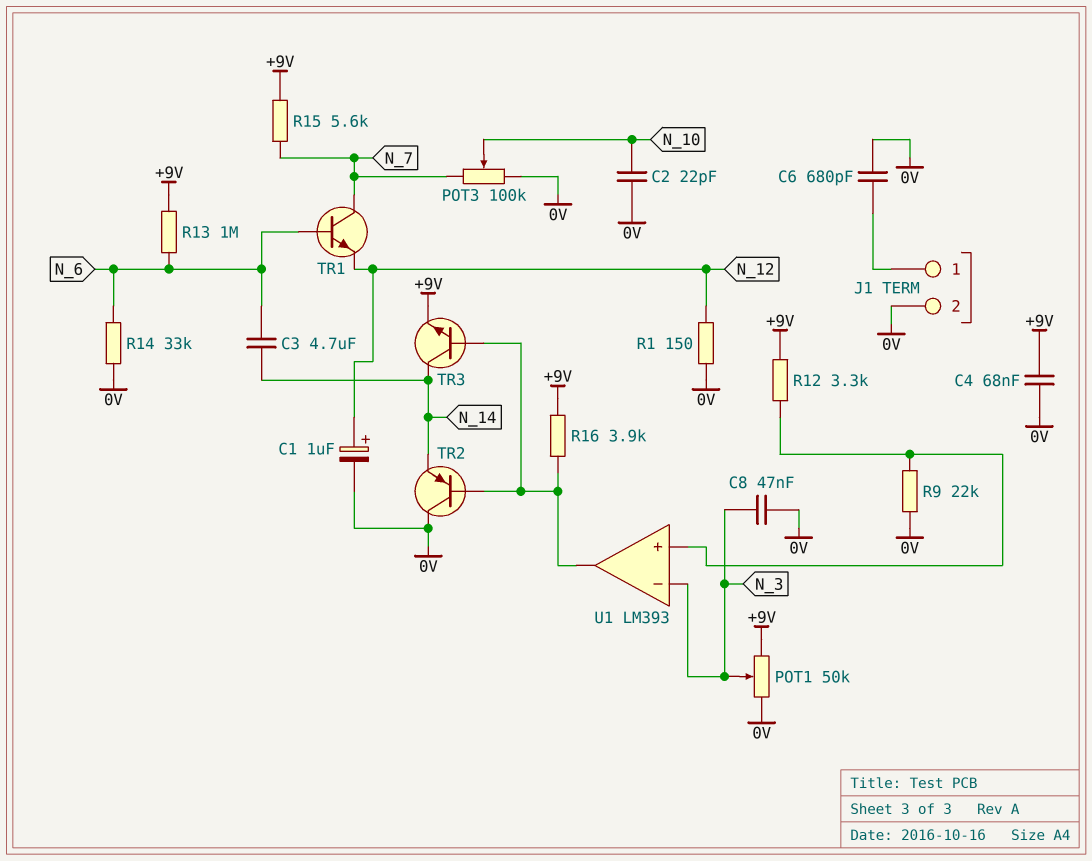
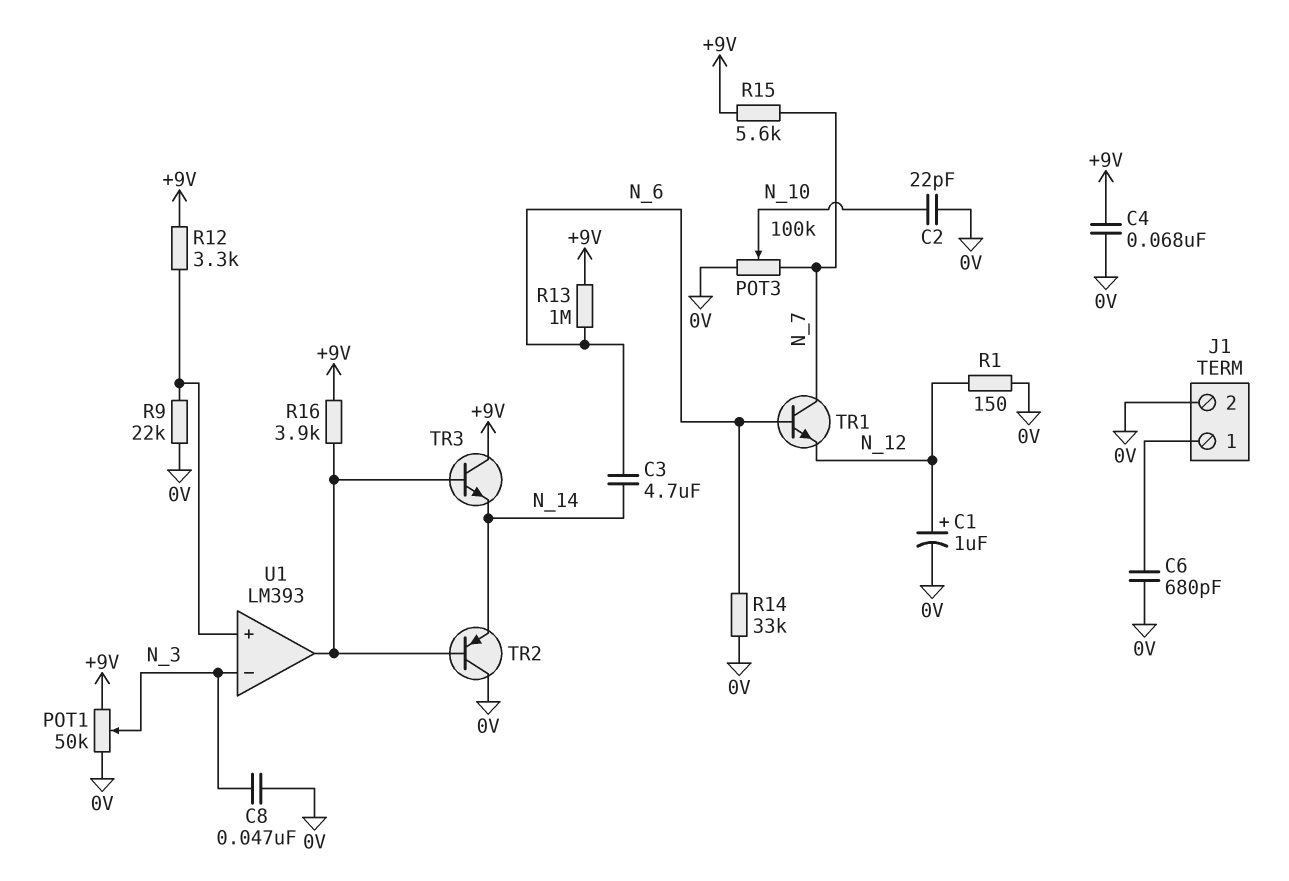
TR3: NPN (B U1/out, C N_14, E +9V) -> NPN (B U1/out, C +9V, E N_14)

